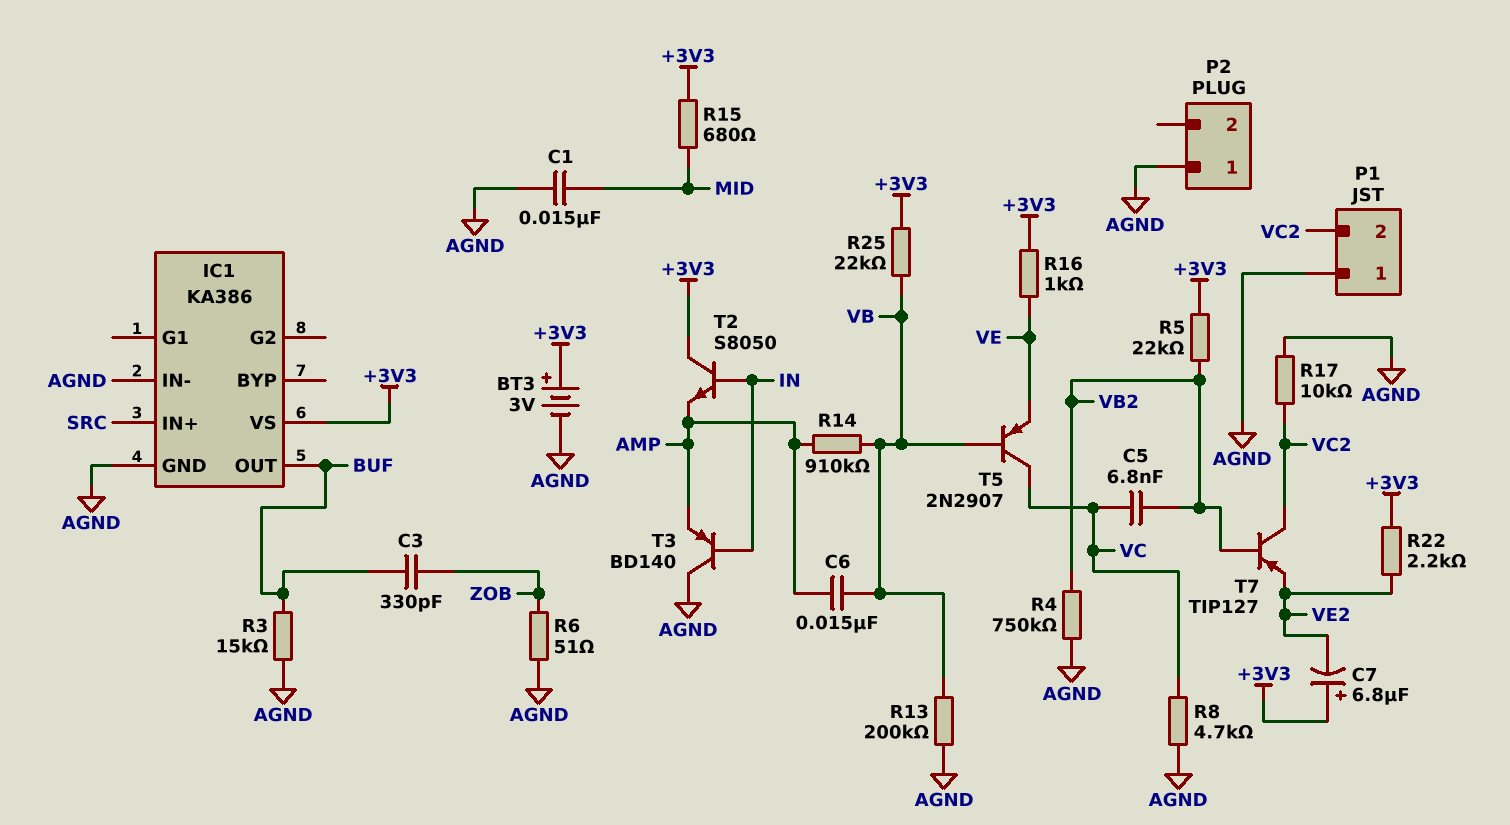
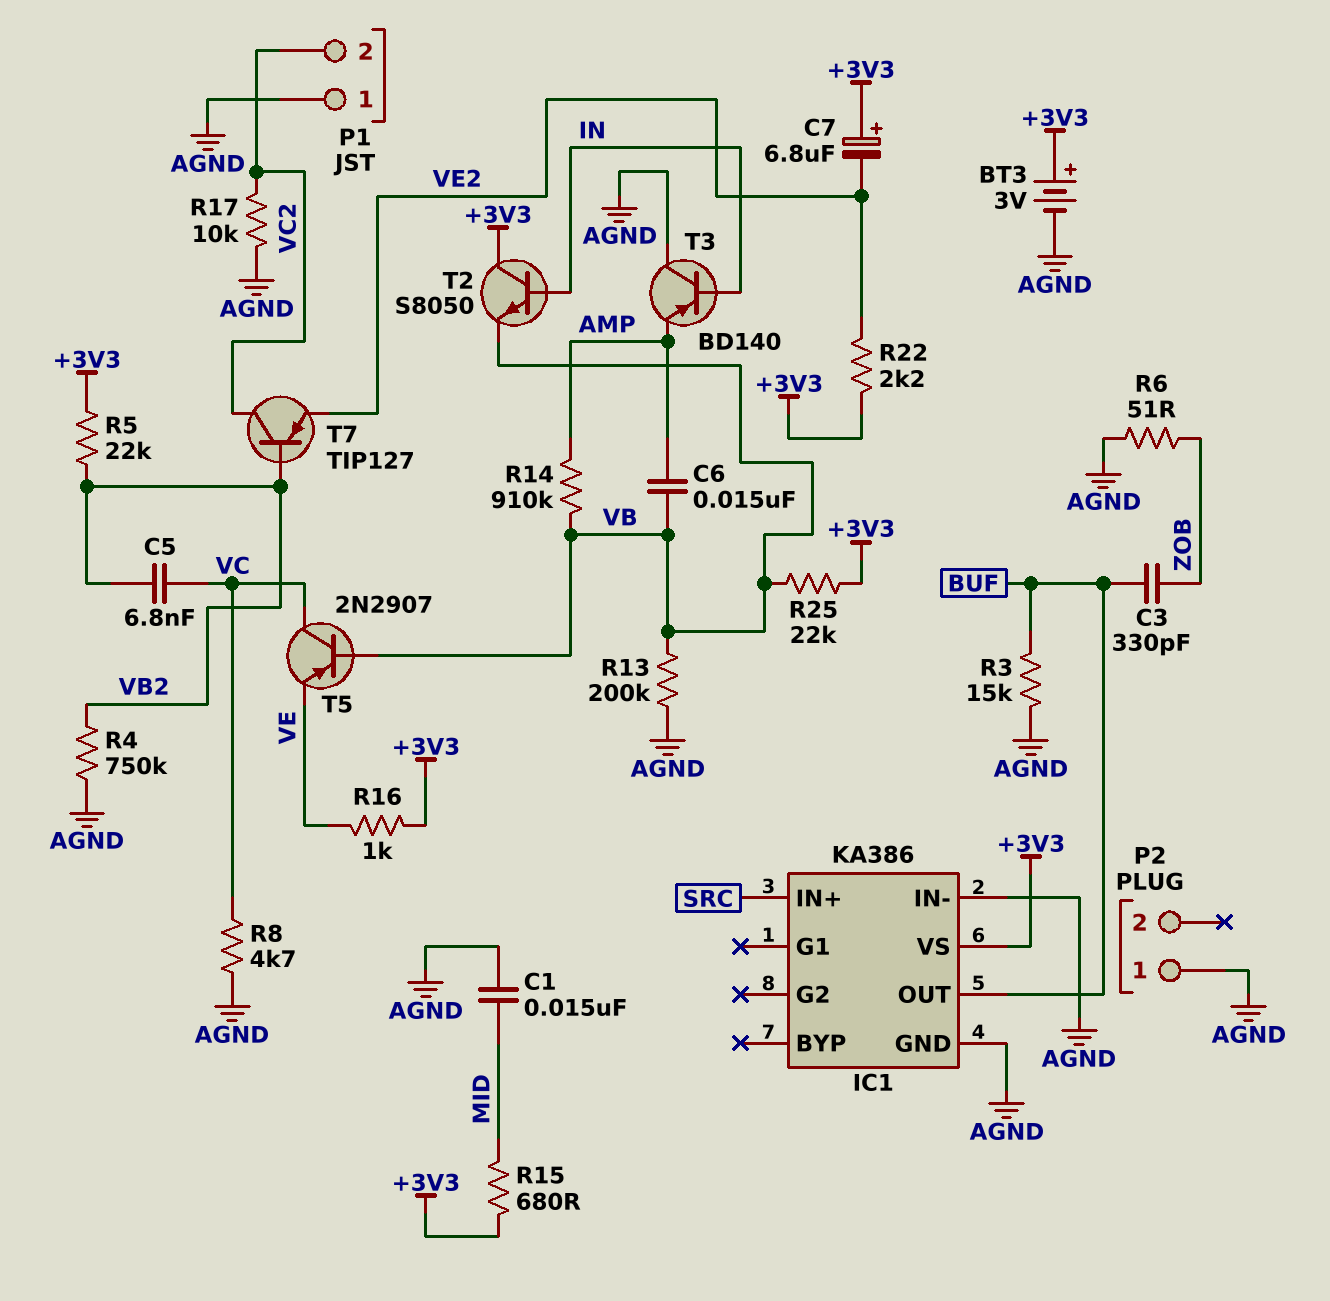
T2: NPN S8050 (B IN, C +3V3, E AMP) -> NPN S8050 (B IN, C +3V3, E VB)

